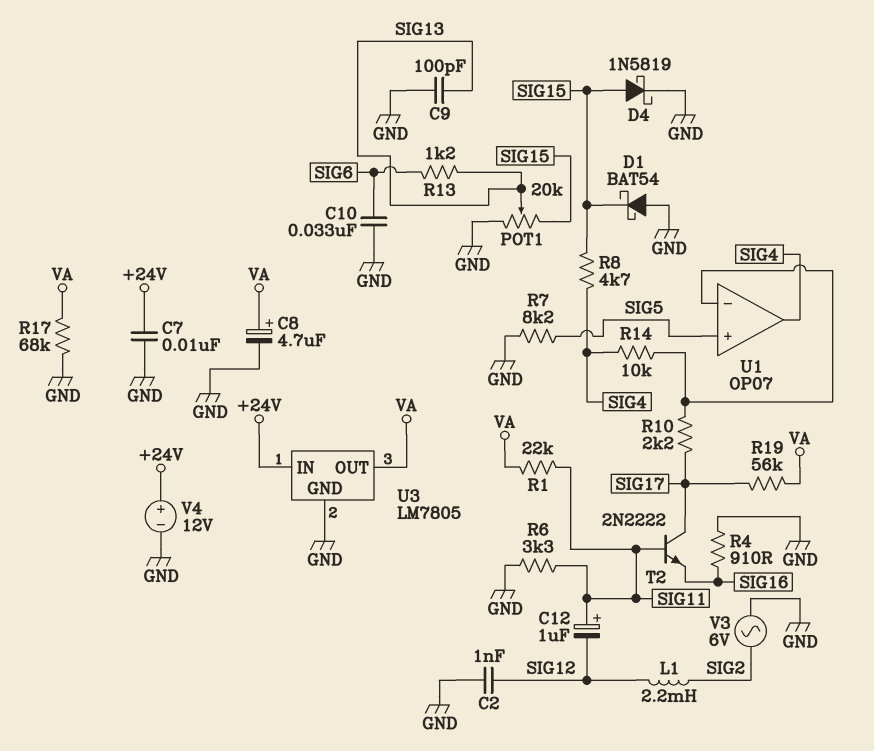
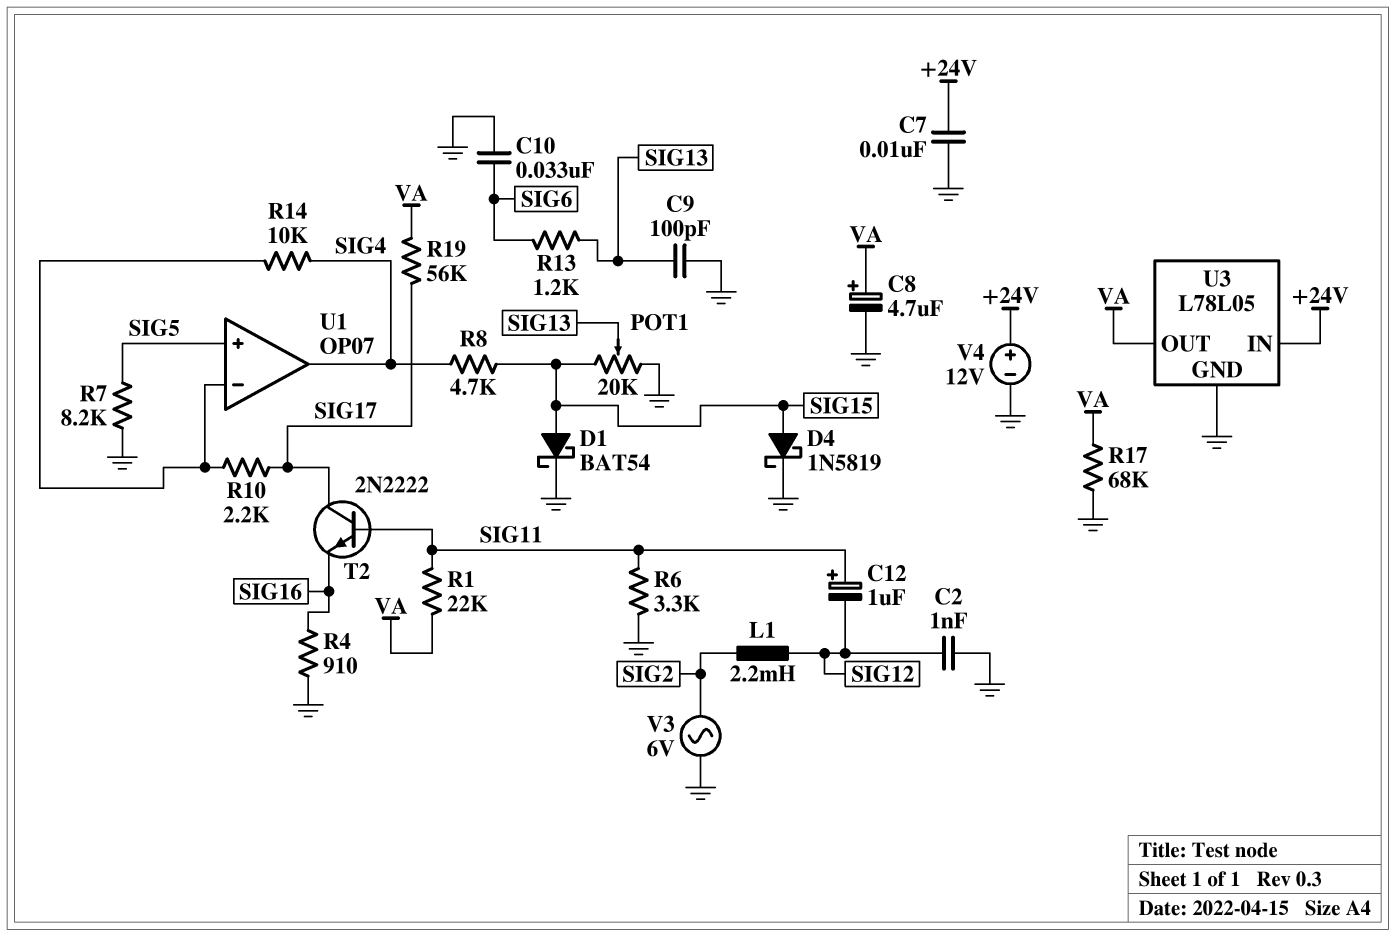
D1: schottky BAT54 (A GND, K SIG15) -> schottky BAT54 (A SIG15, K GND)
U3: LM7805 -> L78L05

